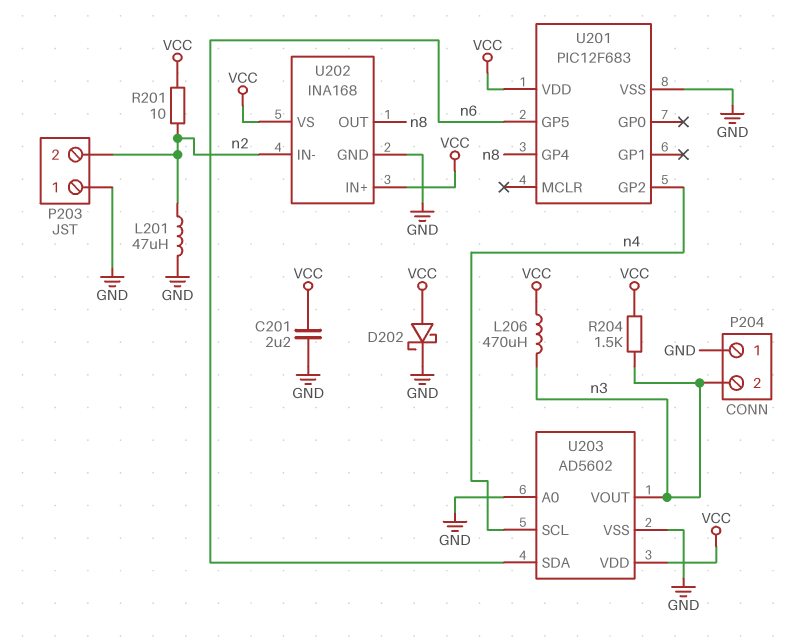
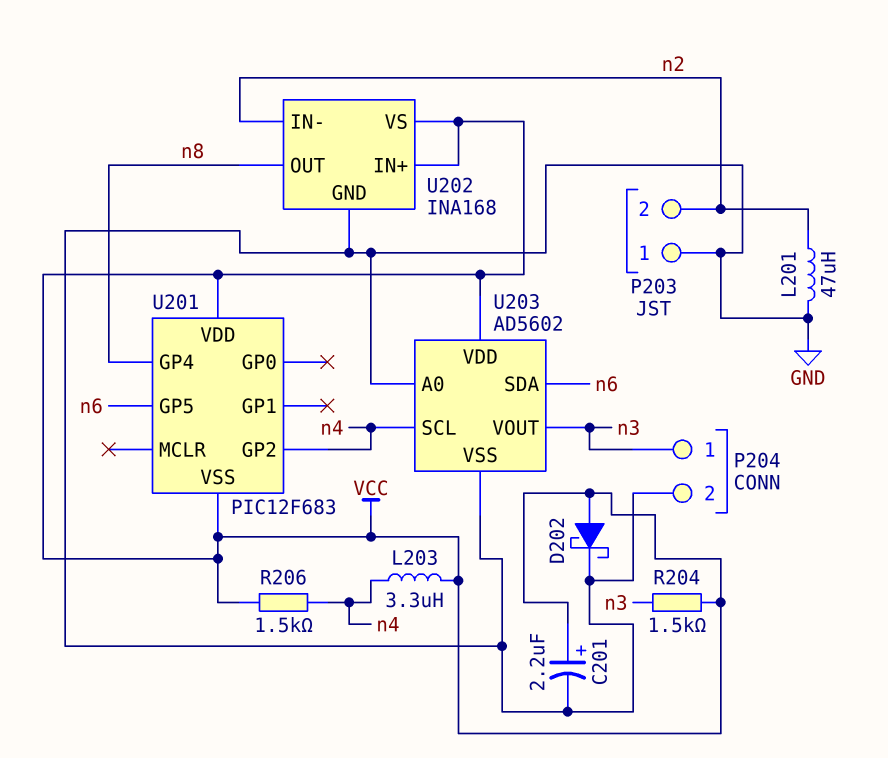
C201: 2.2uF (GND, VCC) -> 2.2uF (plus VCC, minus GND)
L203: none -> 3.3uH (VCC, n4)
L206: 470uH (VCC, n3) -> none
P204 pin 1: GND -> n3
P204 pin 2: n3 -> GND
R201: 10 (VCC, n2) -> none
R206: none -> 1.5k (VCC, n4)
U201 pin VSS: GND -> VCC

